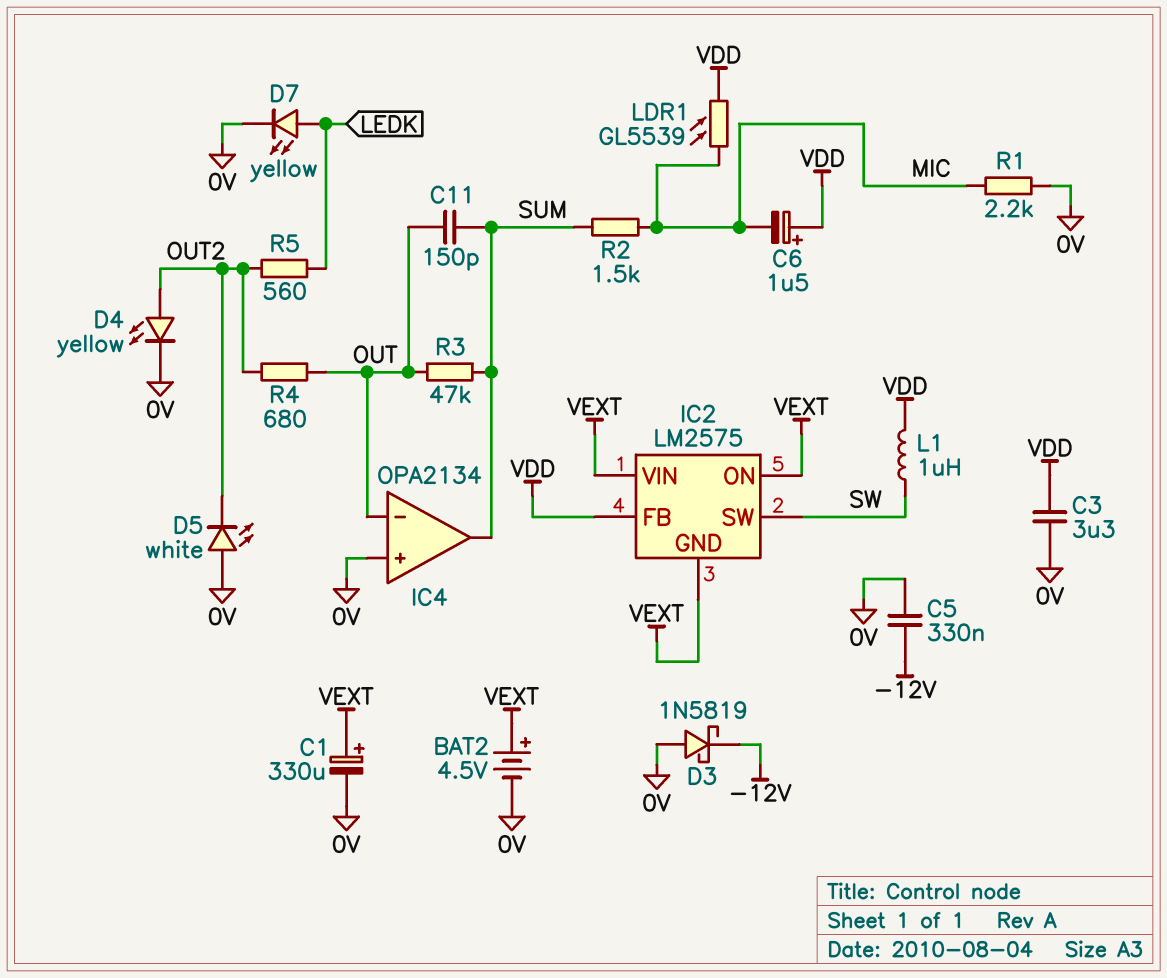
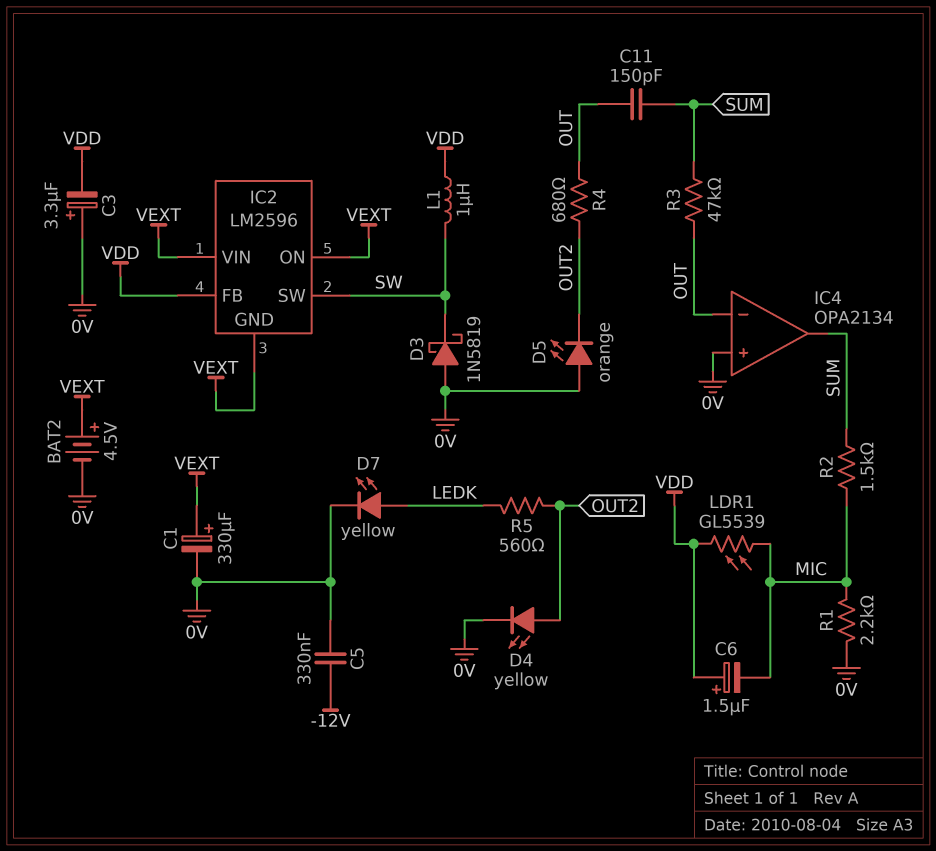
C3: 3.3uF (0V, VDD) -> 3.3uF (plus 0V, minus VDD)
D3: schottky 1N5819 (A 0V, K -12V) -> schottky 1N5819 (A 0V, K SW)
D5: LED white (A 0V, K OUT2) -> LED orange (A 0V, K OUT2)
IC2: LM2575 -> LM2596

